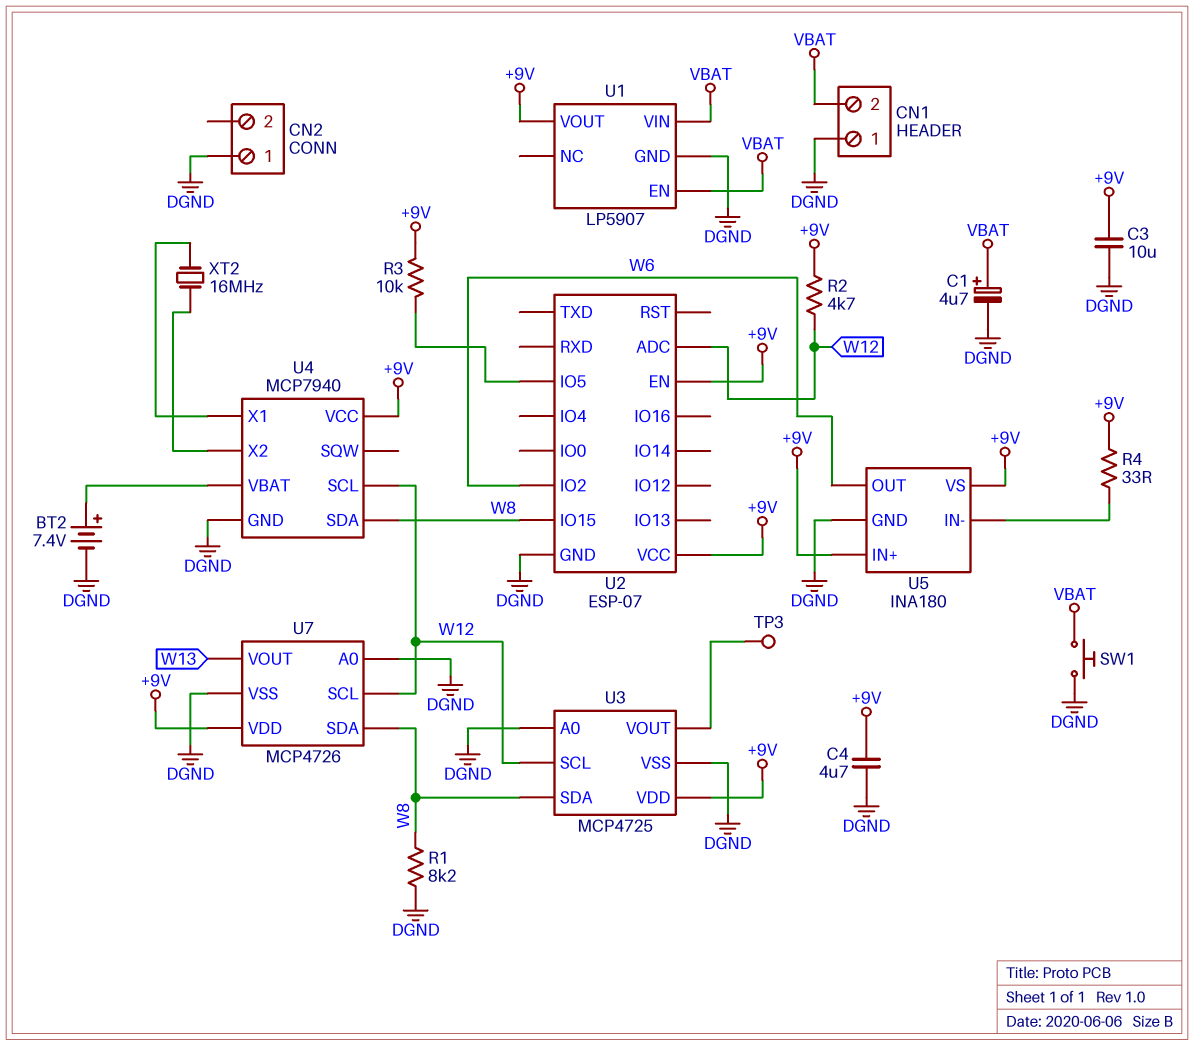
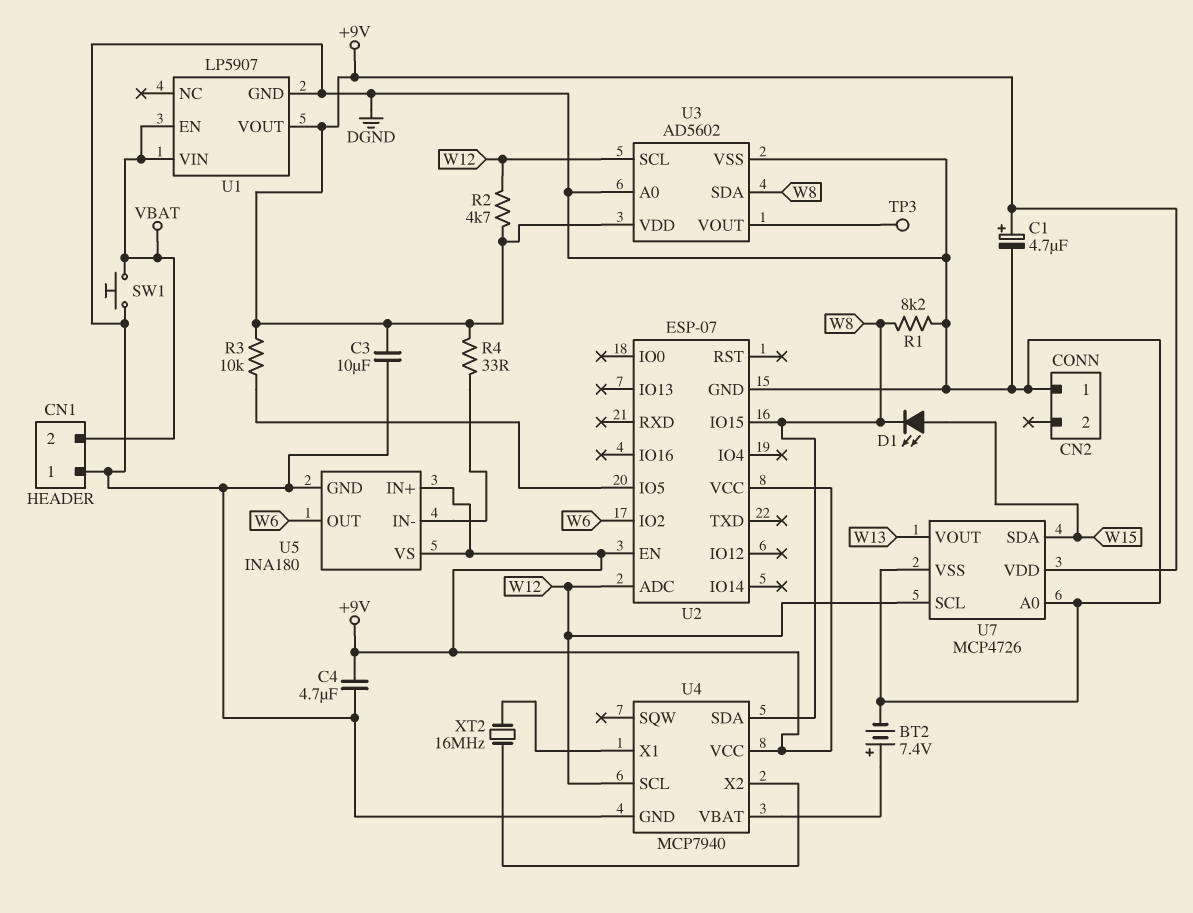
C1: 4.7uF (plus VBAT, minus DGND) -> 4.7uF (plus +9V, minus DGND)
D1: none -> LED (A W15, K W8)
U3: MCP4725 -> AD5602
U7 pin SDA: W8 -> W15

